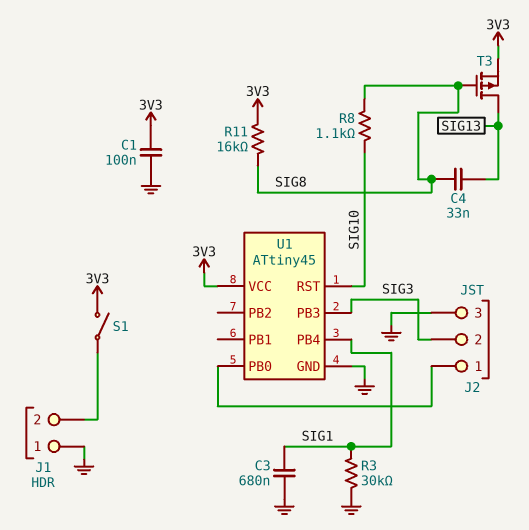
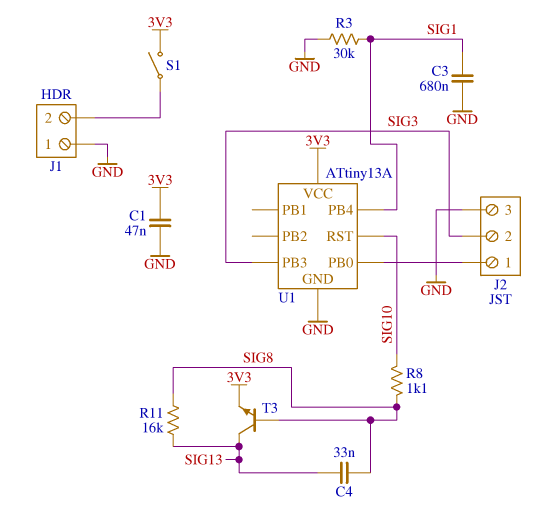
C1: 100nF (3V3, GND) -> 47nF (3V3, GND)
R11: 16k (3V3, SIG8) -> 16k (SIG8, SIG13)
T3: PMOS (G SIG8, D SIG13, S 3V3) -> NPN (B SIG8, C SIG13, E 3V3)
U1: ATtiny45 -> ATtiny13A

